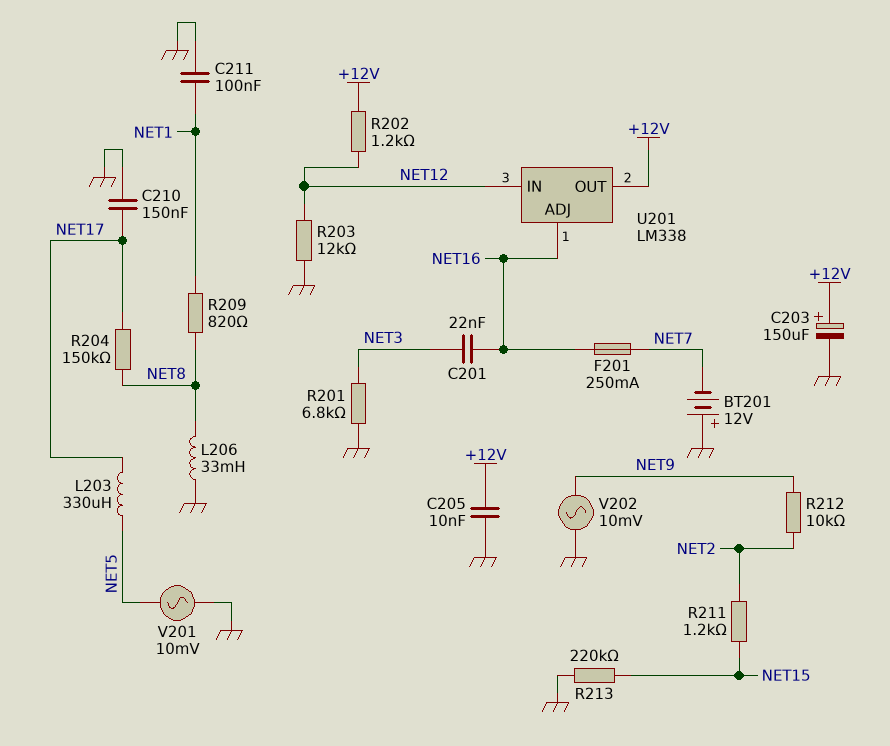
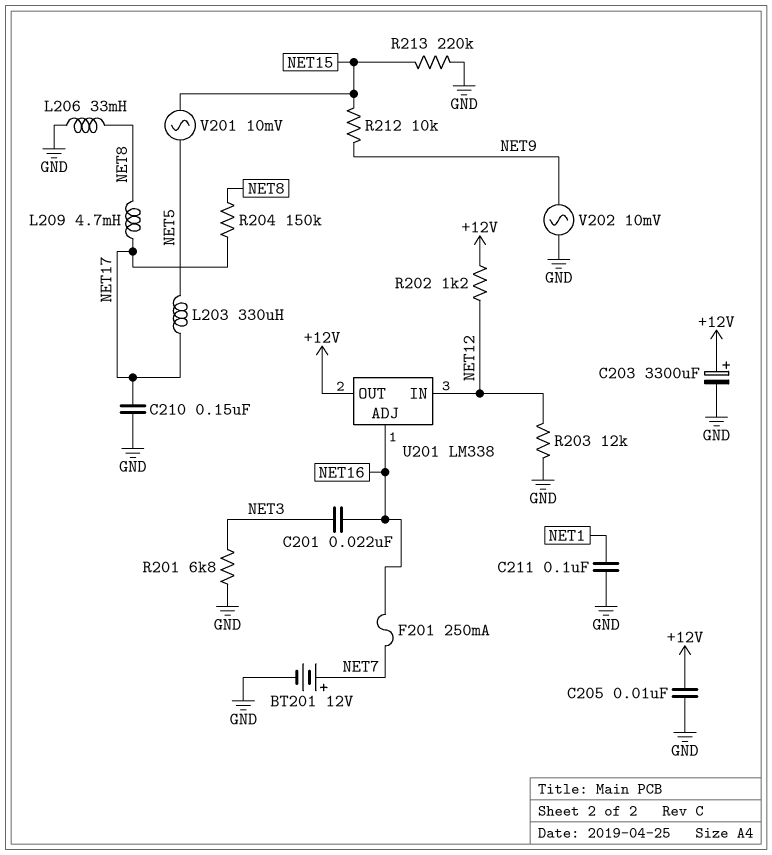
BT201: 12V (plus GND, minus NET7) -> 12V (plus NET7, minus GND)
C203: 150uF (plus +12V, minus GND) -> 3300uF (plus +12V, minus GND)
L209: none -> 4.7mH (NET8, NET17)
R209: 820 (NET1, NET8) -> none
R211: 1.2k (NET2, NET15) -> none
R212: 10k (NET2, NET9) -> 10k (NET9, NET15)
V201: AC 10mV (GND, NET5) -> AC 10mV (NET5, NET15)

